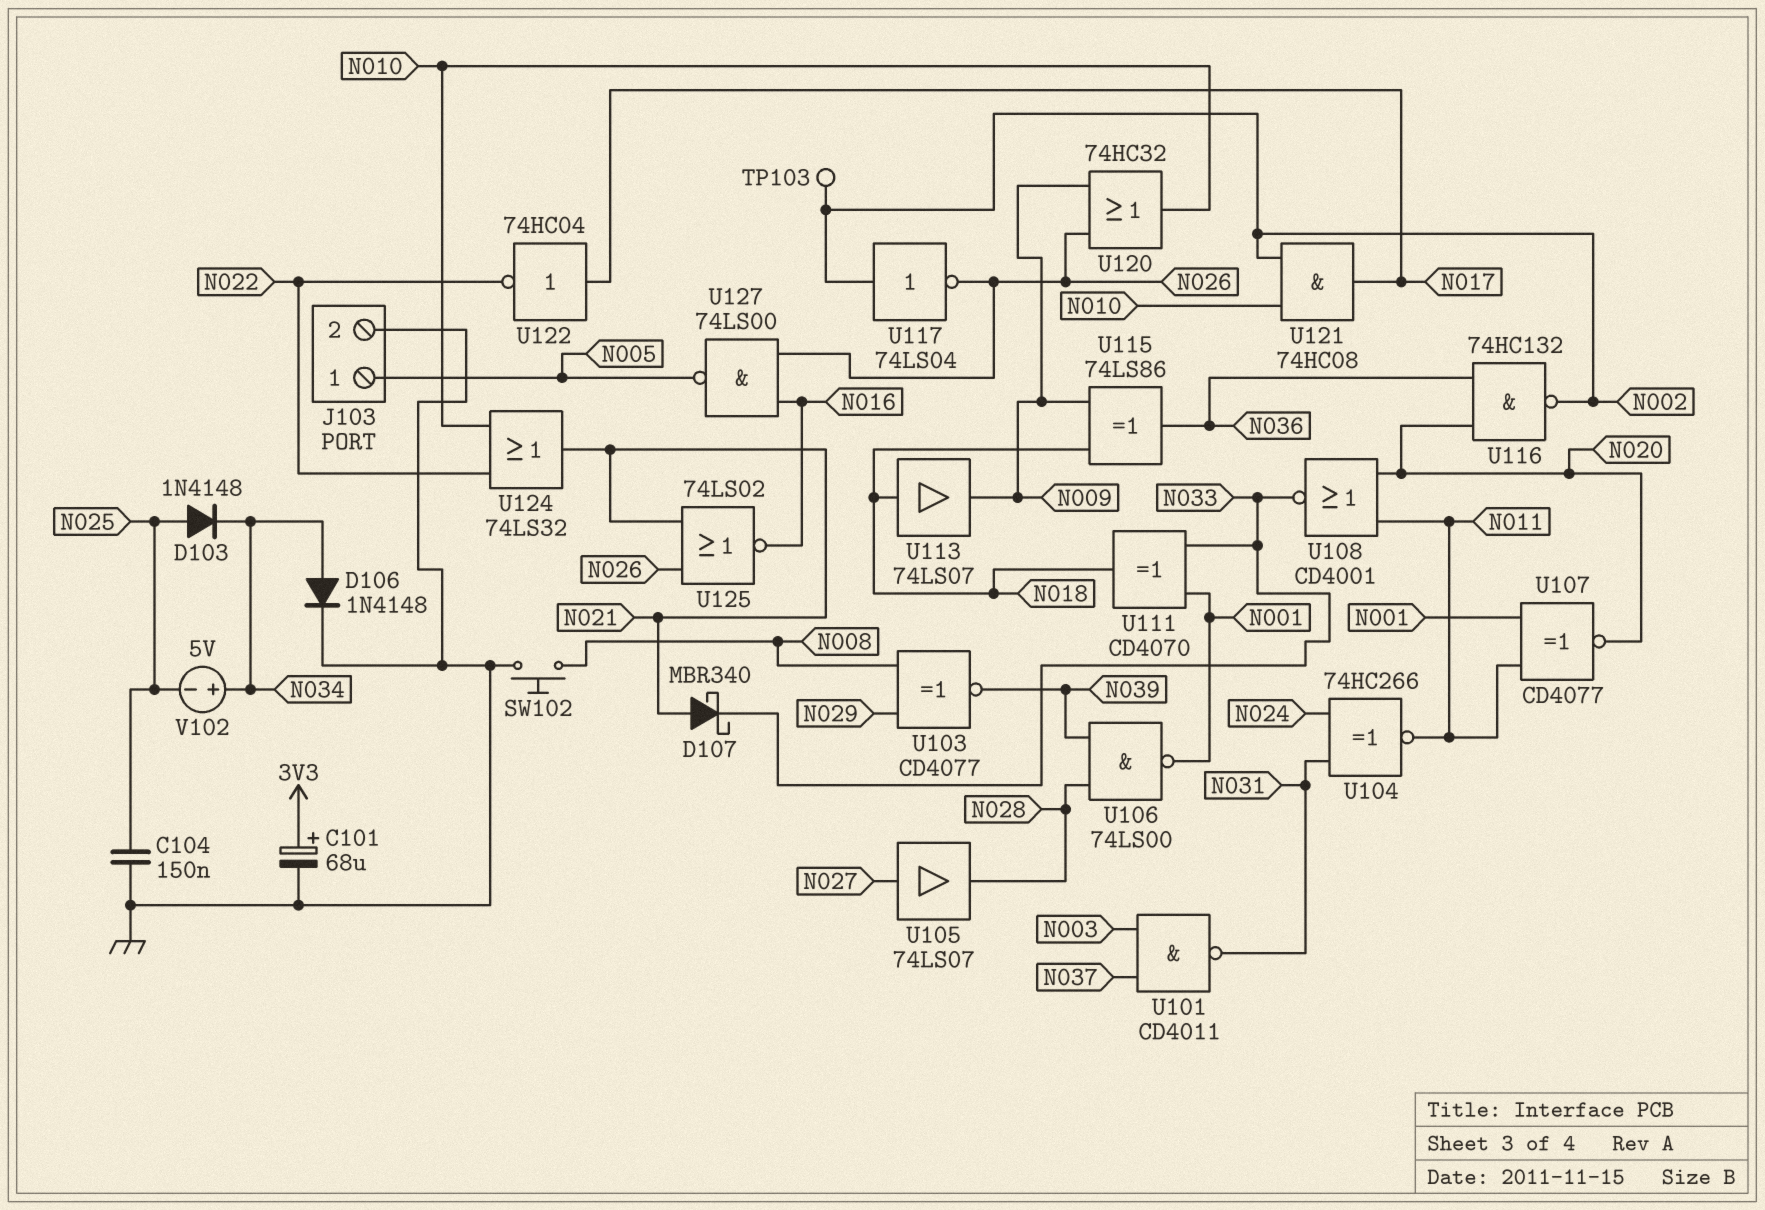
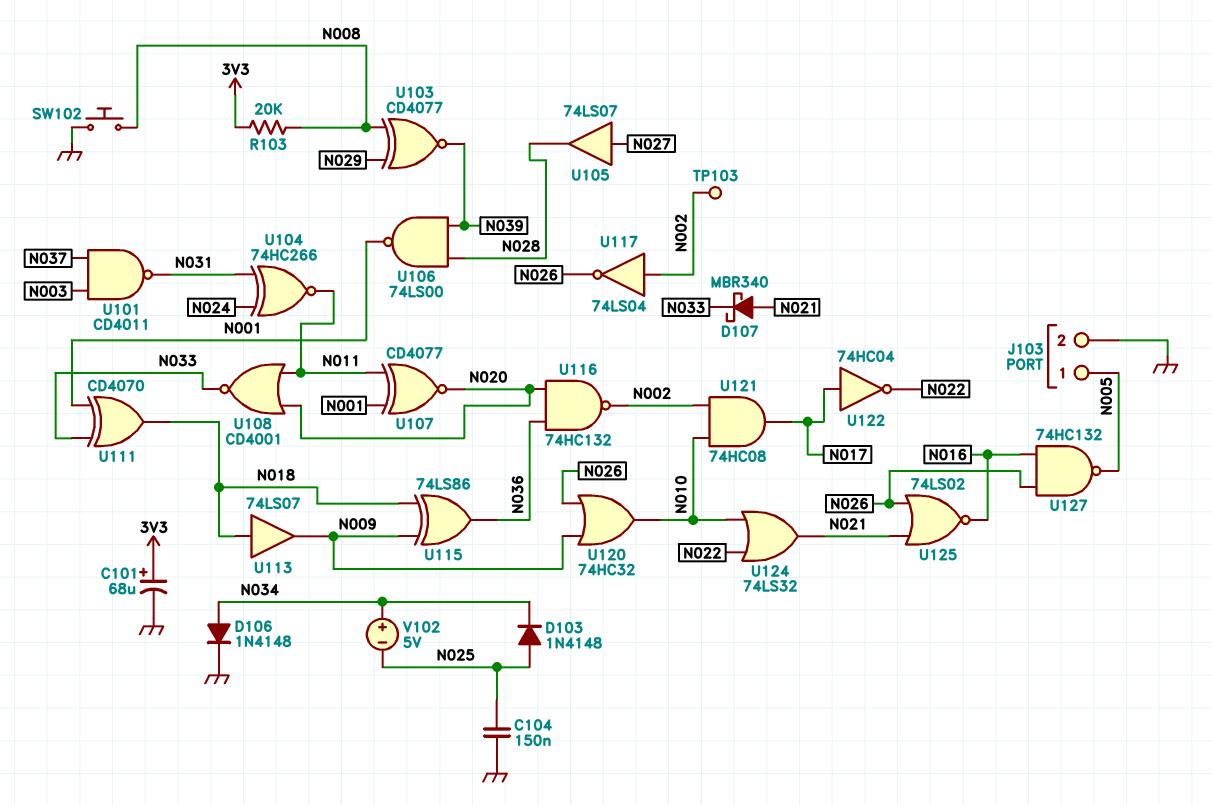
R103: none -> 20k (3V3, N008)
U127: NAND 74LS00 (in N016, in N026, out N005) -> NAND 74HC132 (in N016, in N026, out N005)

